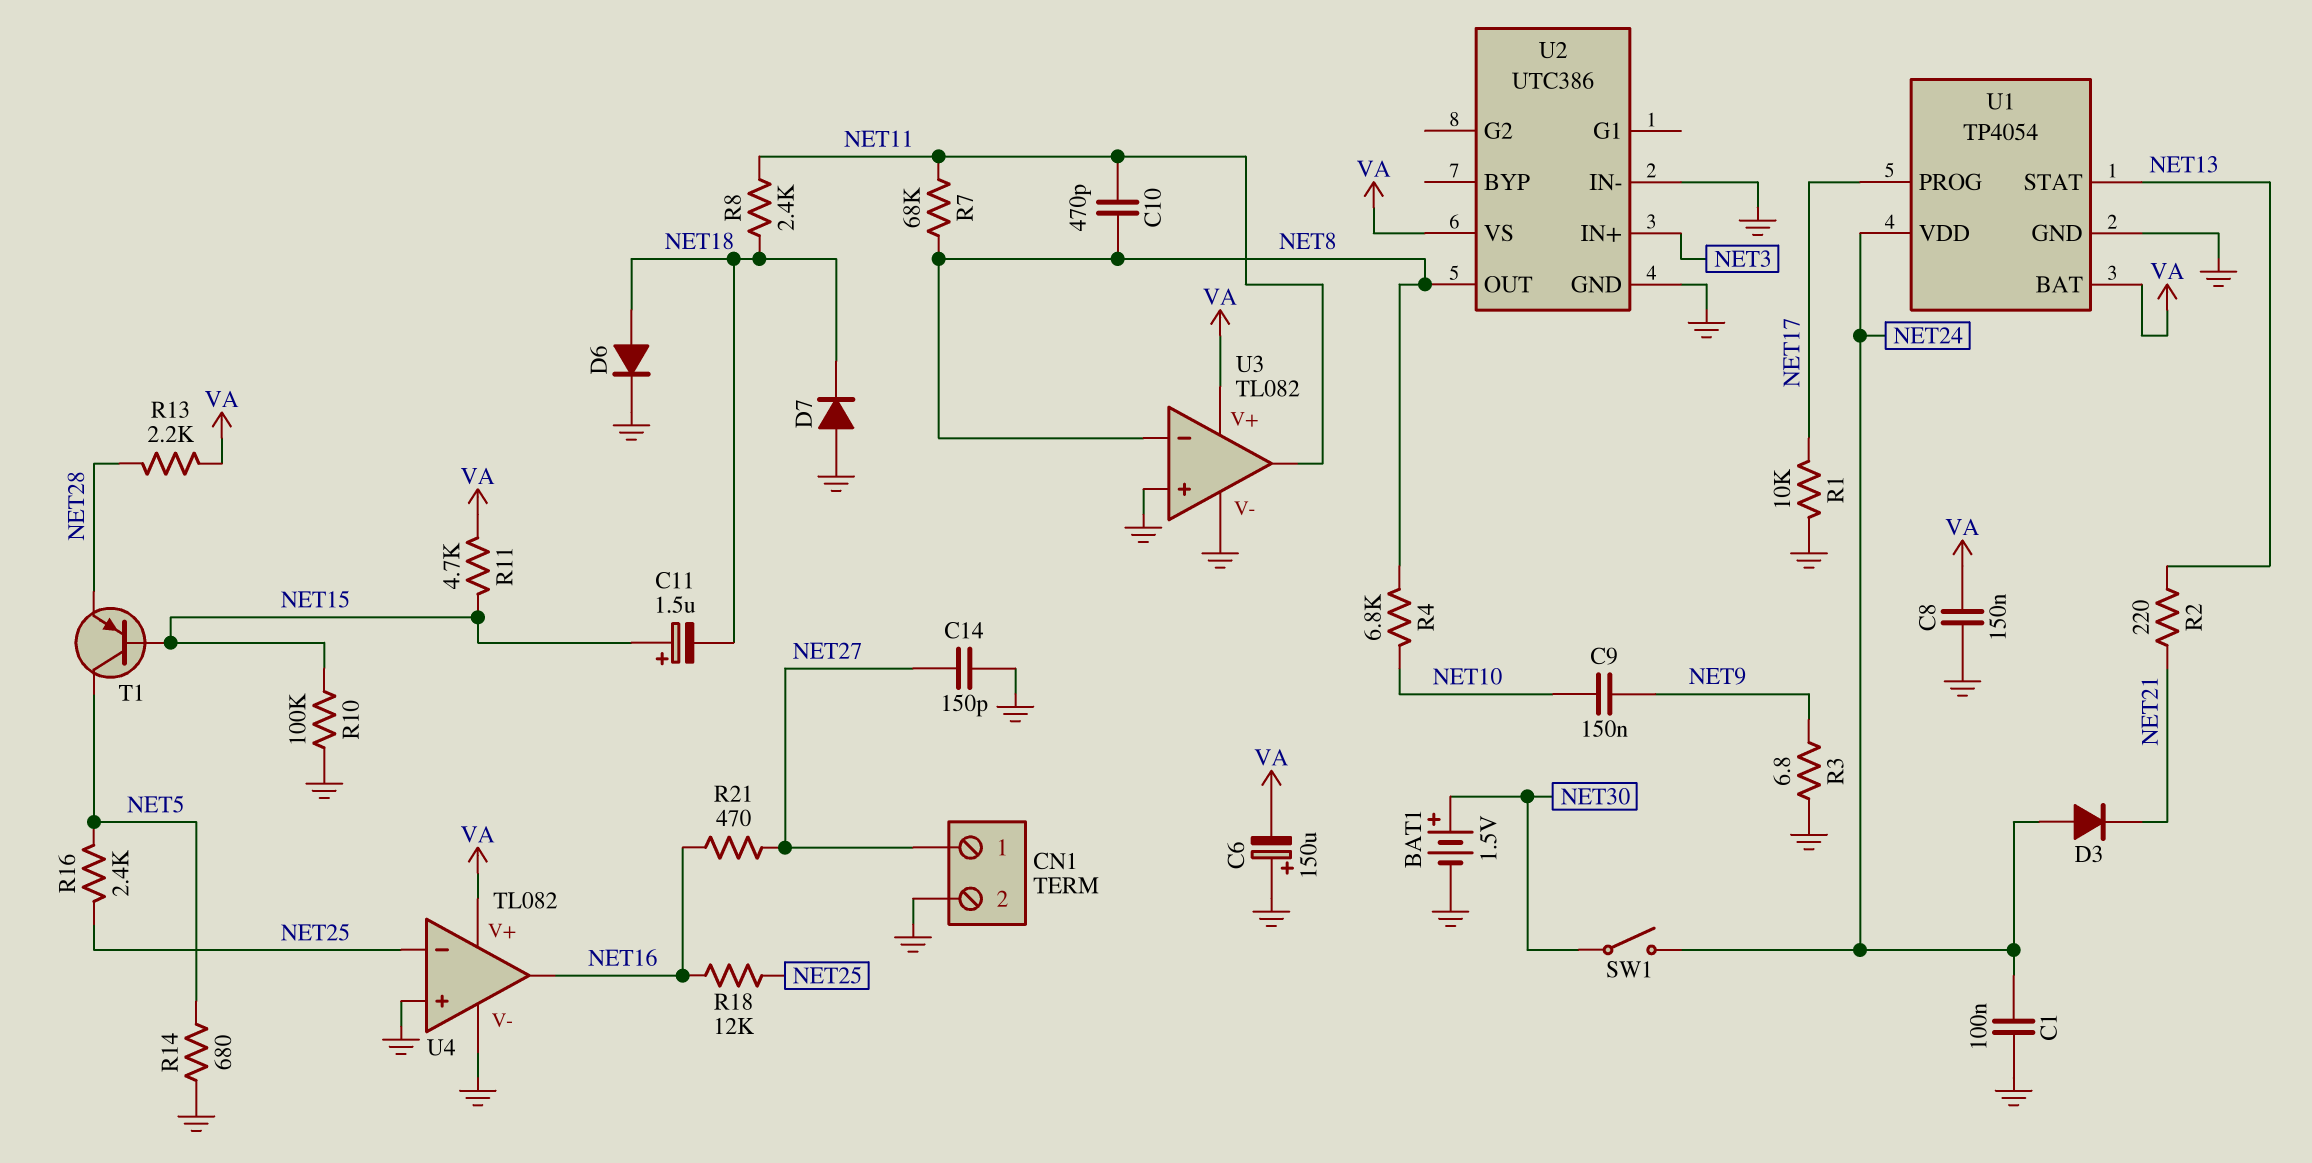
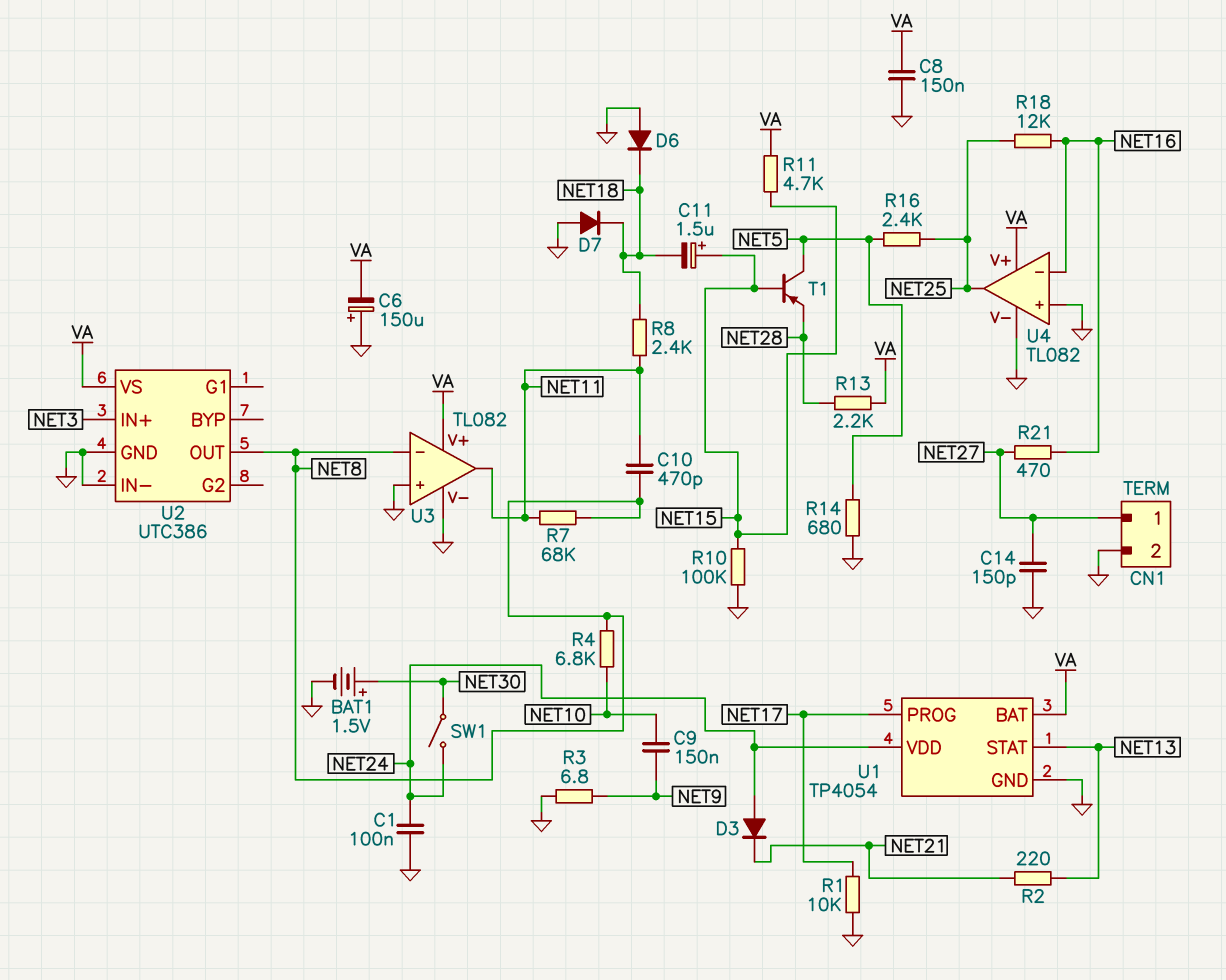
D6: diode (A NET18, K GND) -> diode (A GND, K NET18)
U4 pin in-: NET25 -> NET16
U4 pin out: NET16 -> NET25

